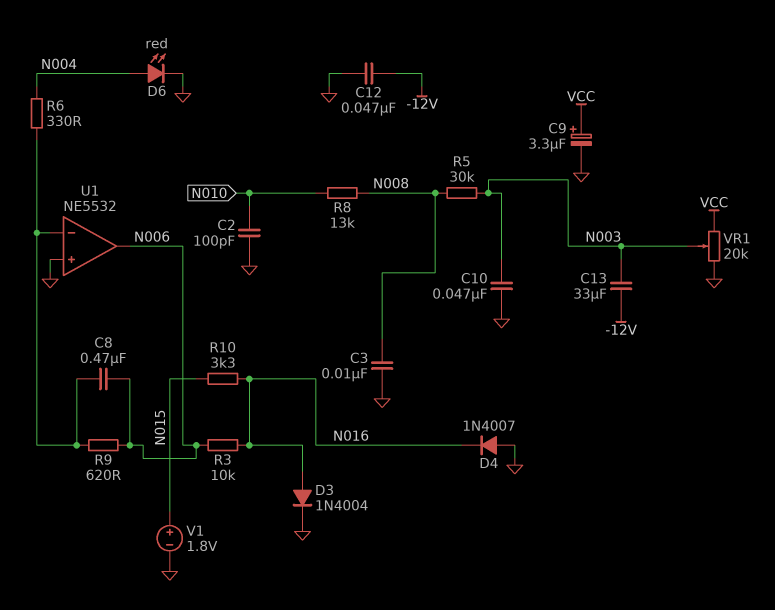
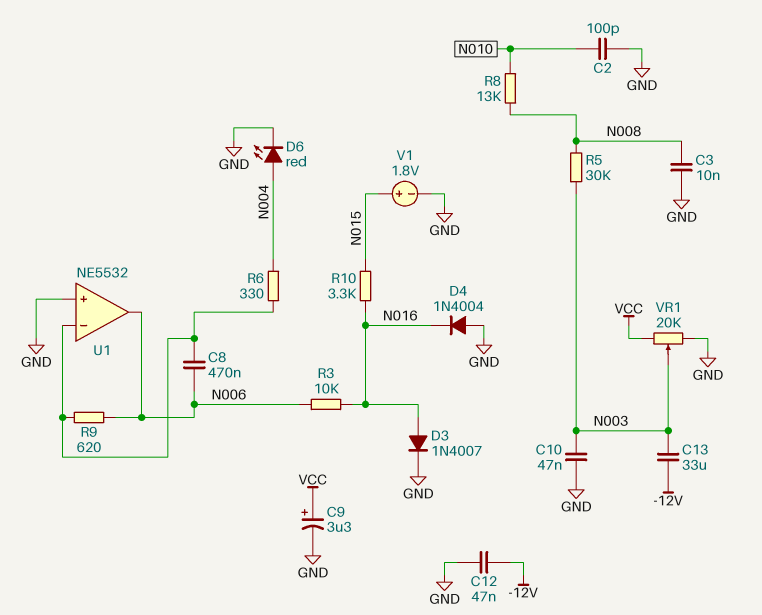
D3: diode 1N4004 (A N016, K GND) -> diode 1N4007 (A N016, K GND)
D4: diode 1N4007 (A GND, K N016) -> diode 1N4004 (A GND, K N016)

